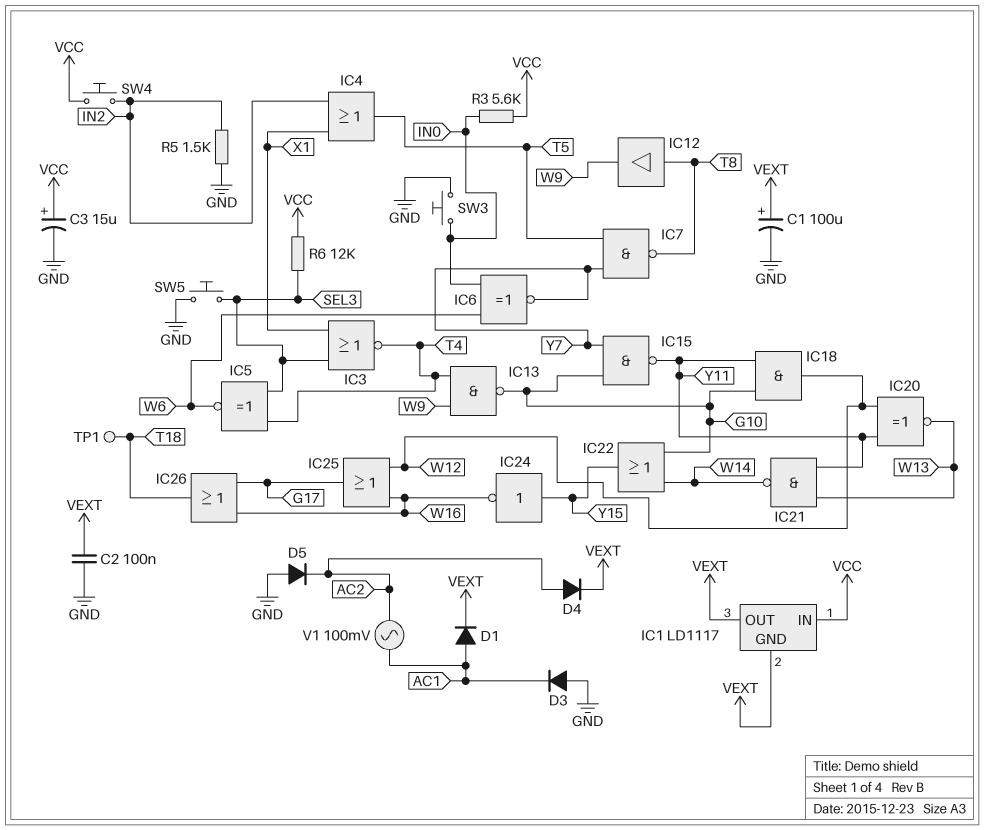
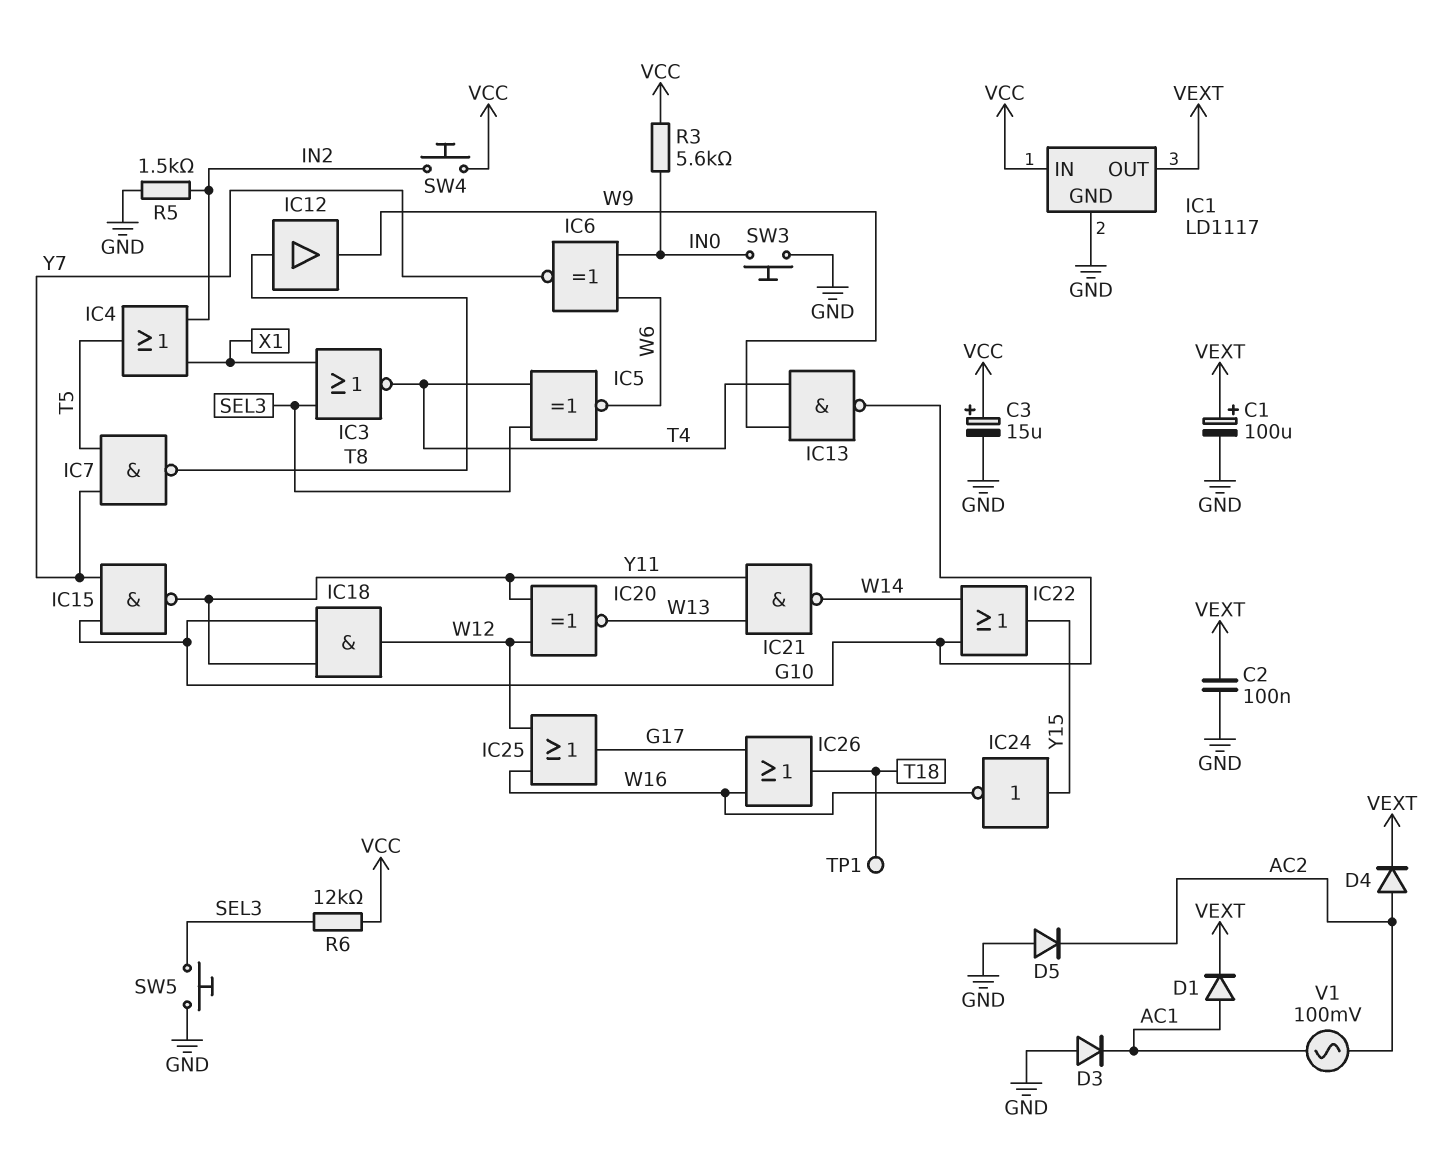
IC1 pin GND: VEXT -> GND

